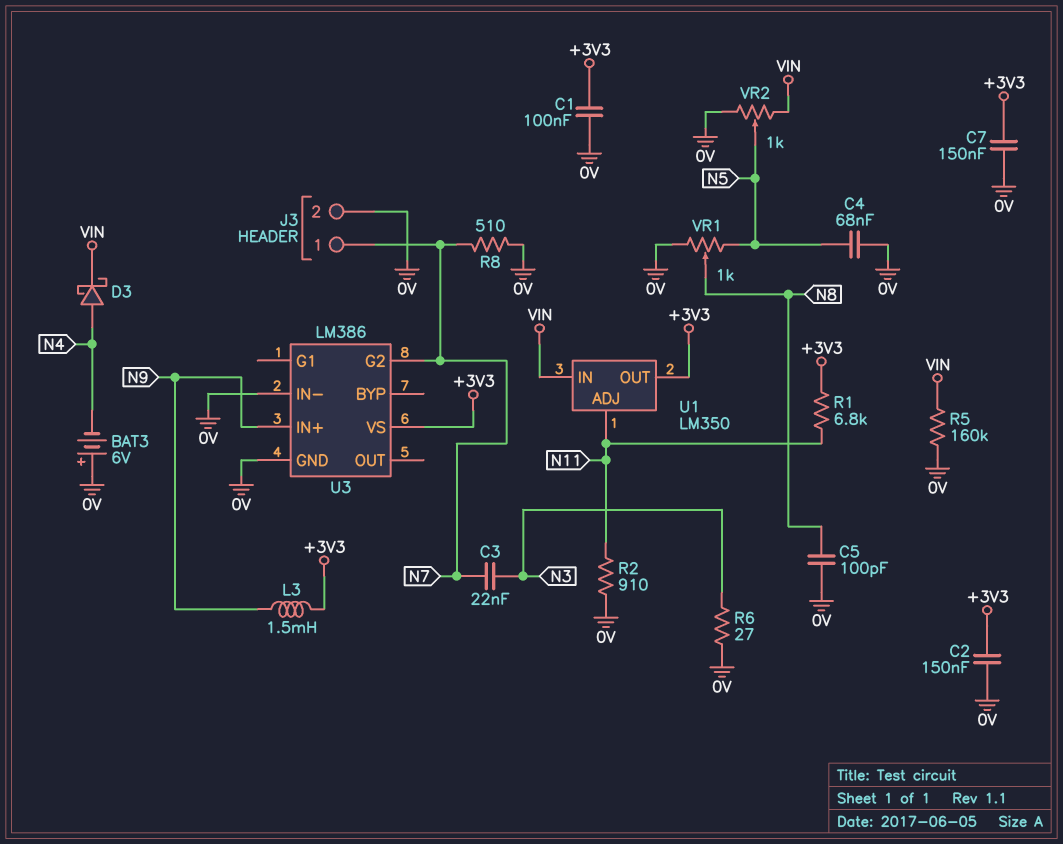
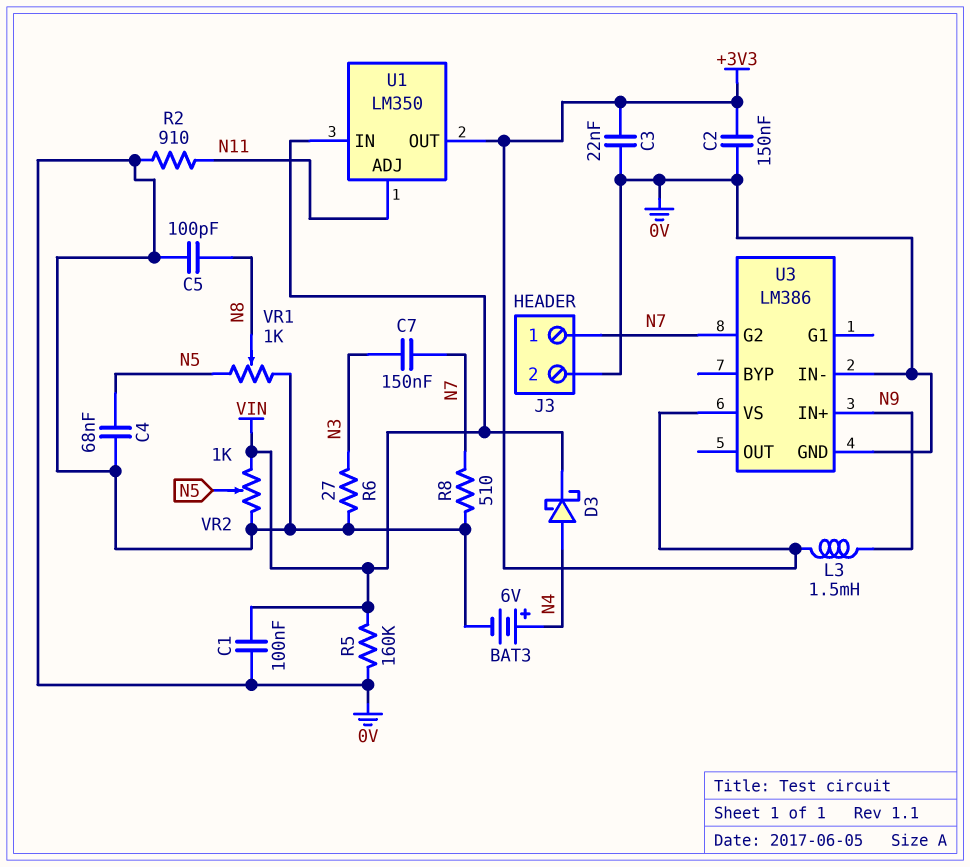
BAT3: 6V (plus 0V, minus N4) -> 6V (plus N4, minus 0V)
C1: 100nF (+3V3, 0V) -> 100nF (0V, VIN)
C3: 22nF (N3, N7) -> 22nF (+3V3, 0V)
C7: 150nF (+3V3, 0V) -> 150nF (N3, N7)
R1: 6.8k (+3V3, N11) -> none

